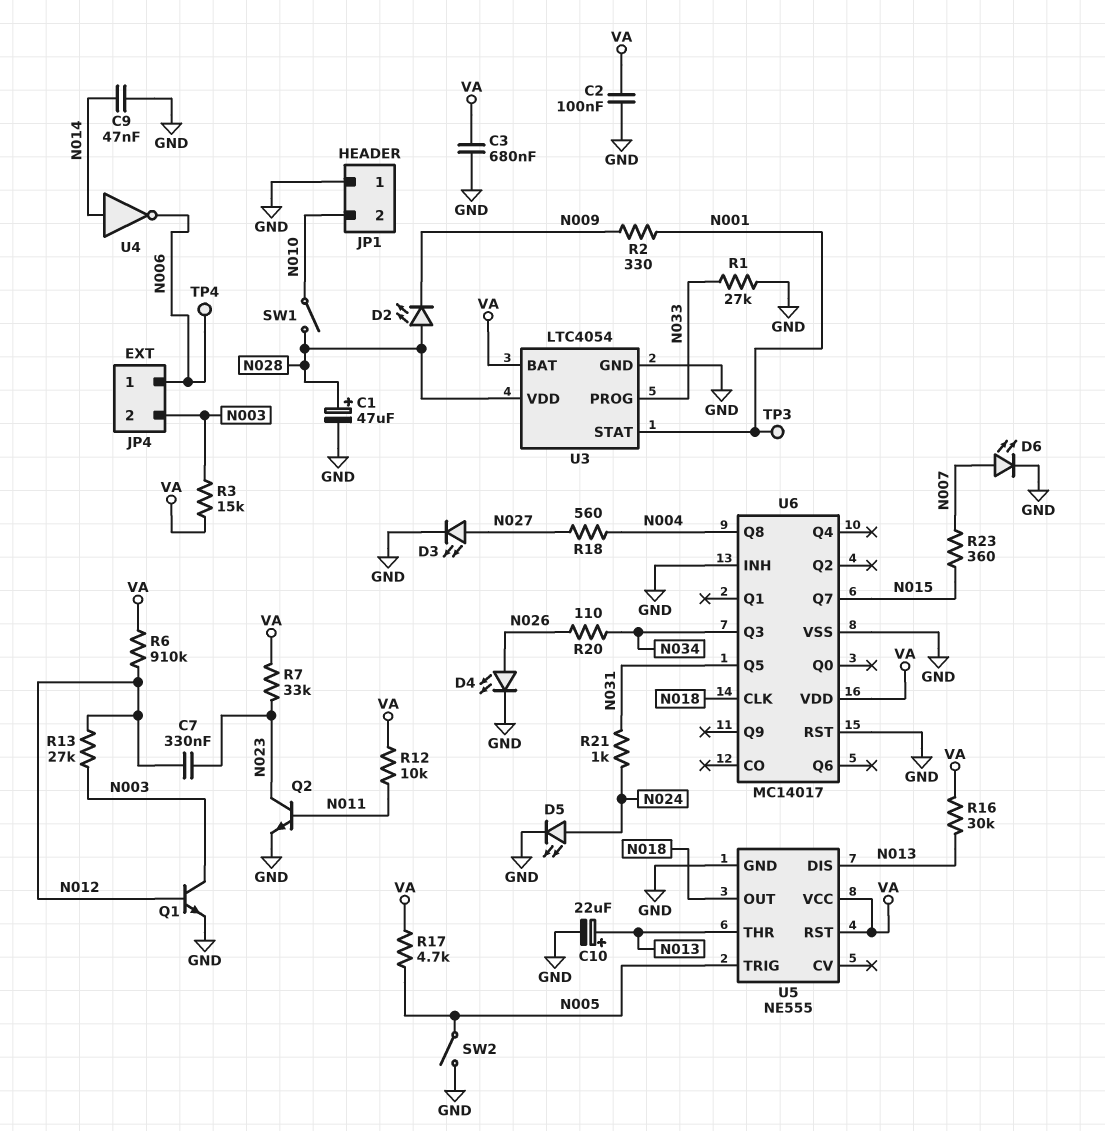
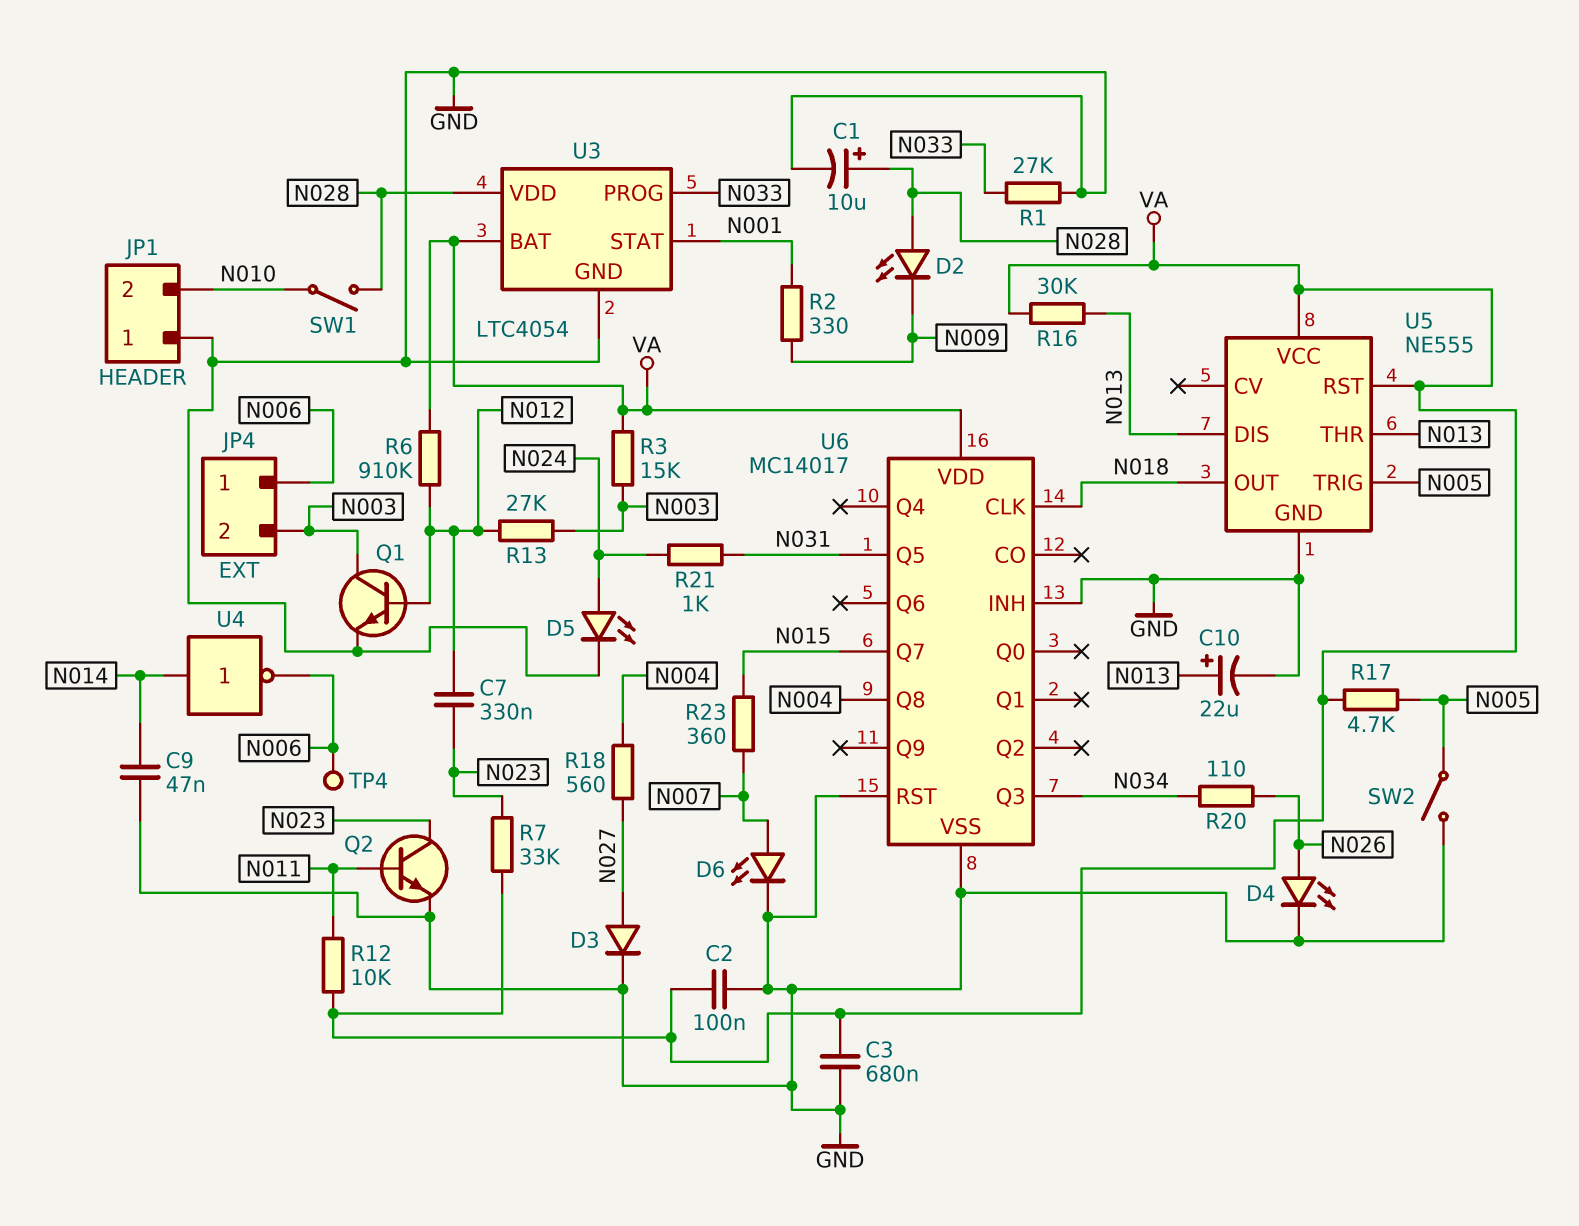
C1: 47uF (plus N028, minus GND) -> 10uF (plus N028, minus GND)
D3: LED (A N027, K GND) -> diode (A N027, K GND)
TP3: test point (N001) -> none

